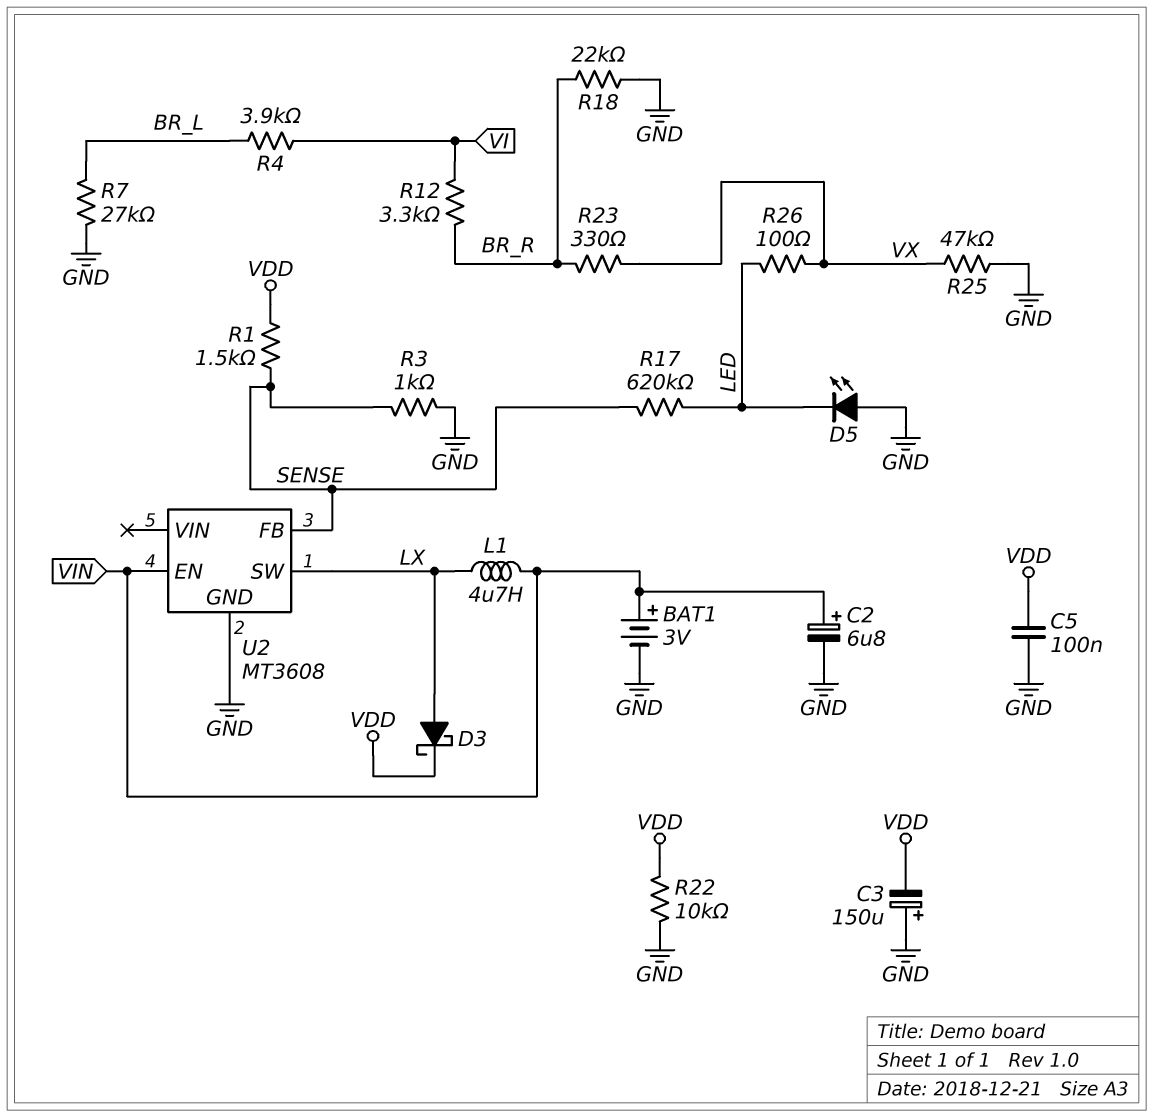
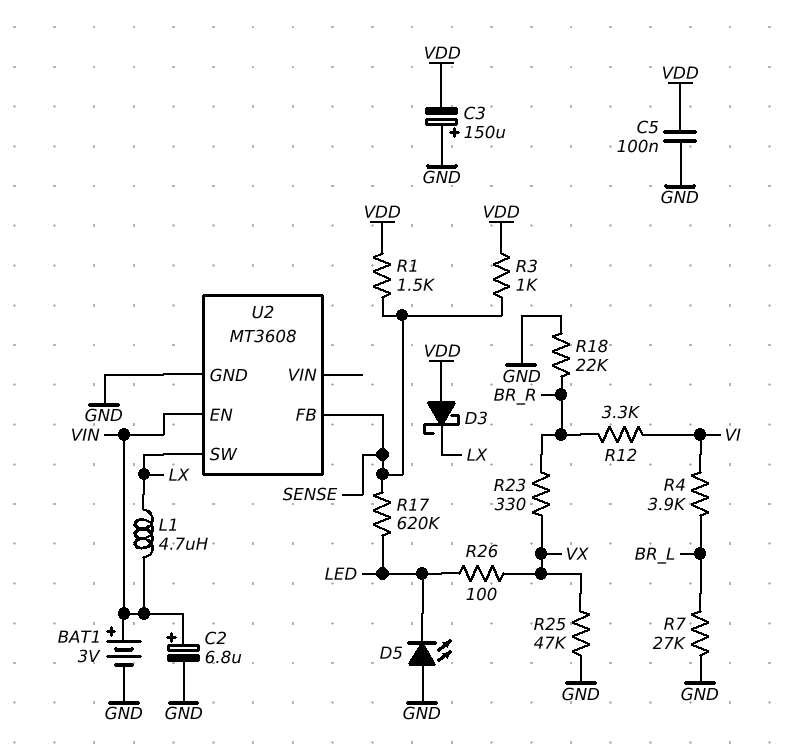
D3: schottky (A LX, K VDD) -> schottky (A VDD, K LX)
R3: 1k (GND, SENSE) -> 1k (SENSE, VDD)
R22: 10k (GND, VDD) -> none

